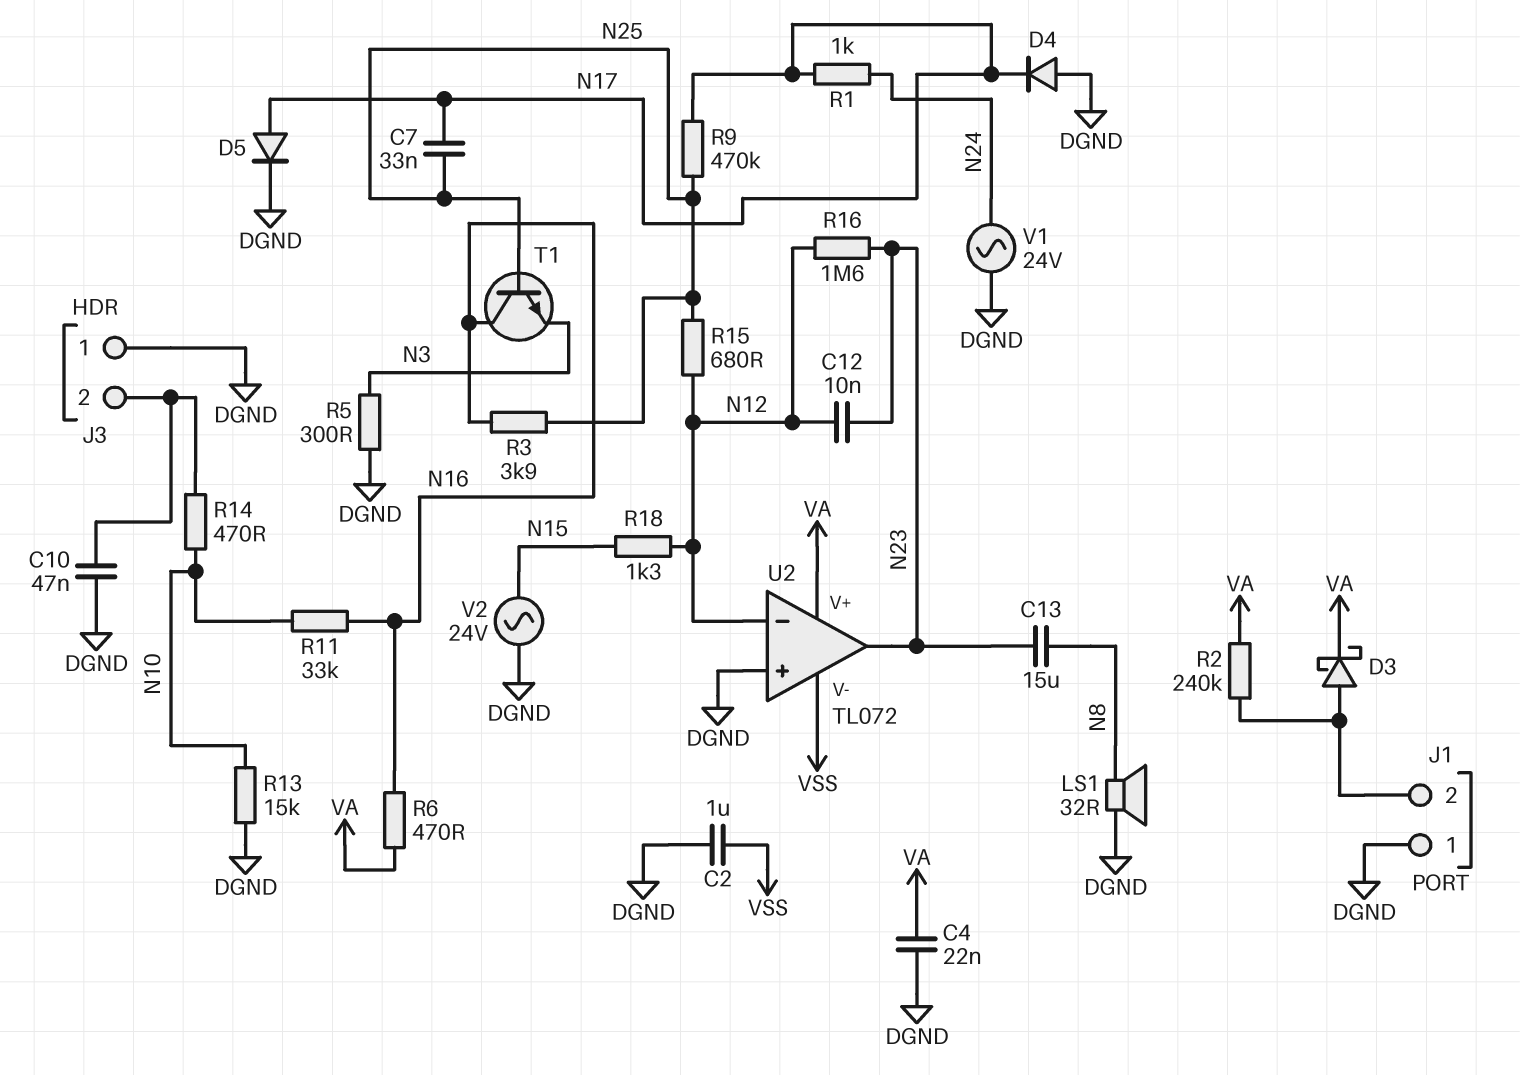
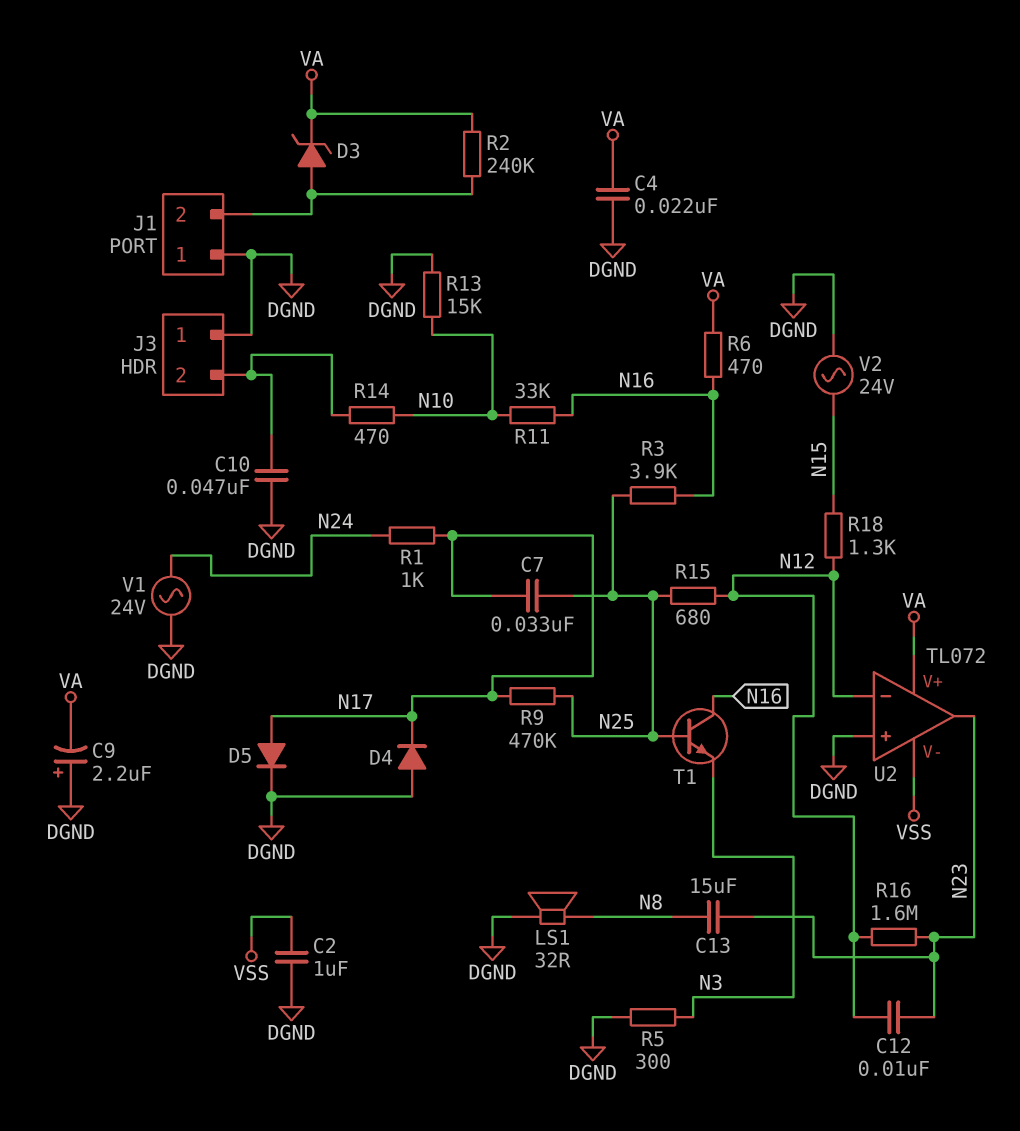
C9: none -> 2.2uF (plus DGND, minus VA)
D3: schottky (A J1/2, K VA) -> zener (A J1/2, K VA)

